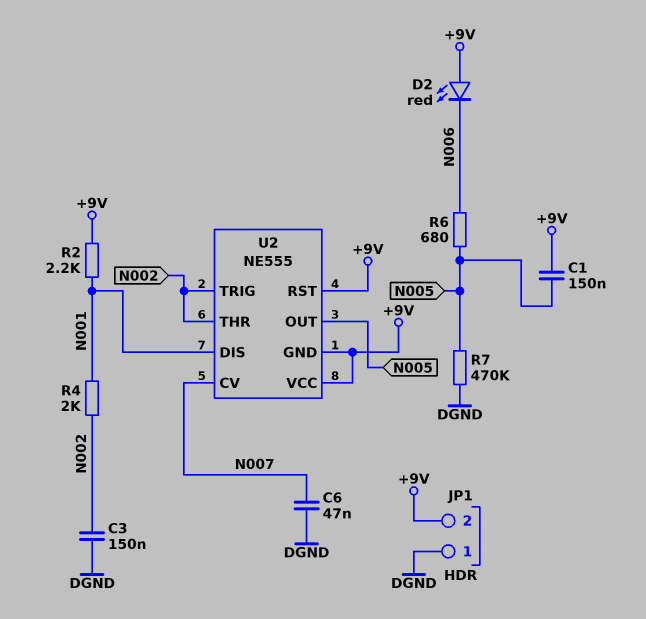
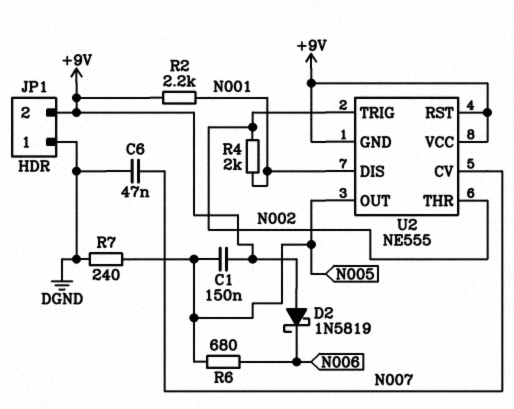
C3: 150nF (DGND, N002) -> none
D2: LED red (A +9V, K N006) -> schottky 1N5819 (A +9V, K N006)
R7: 470k (DGND, N005) -> 240 (DGND, N005)

